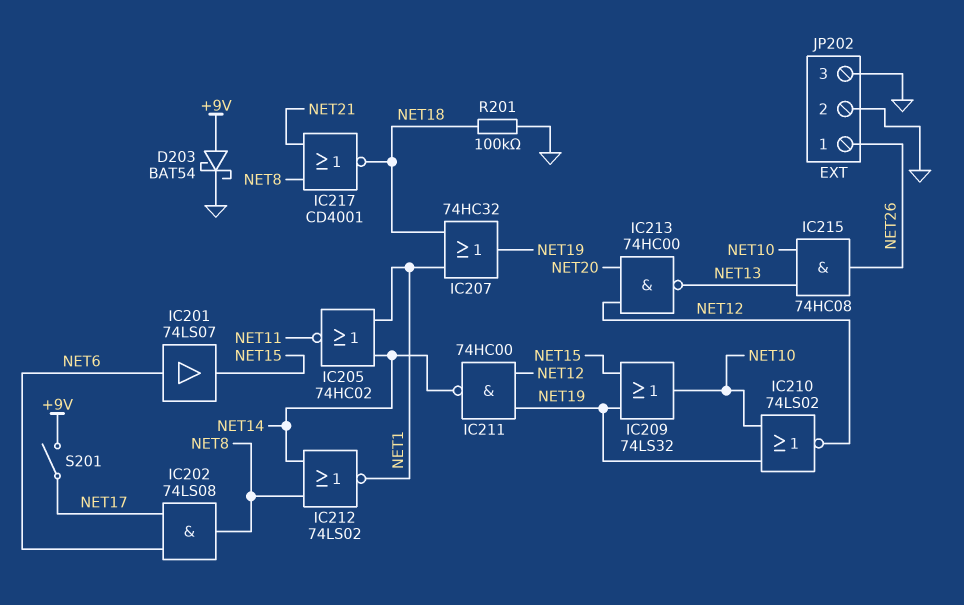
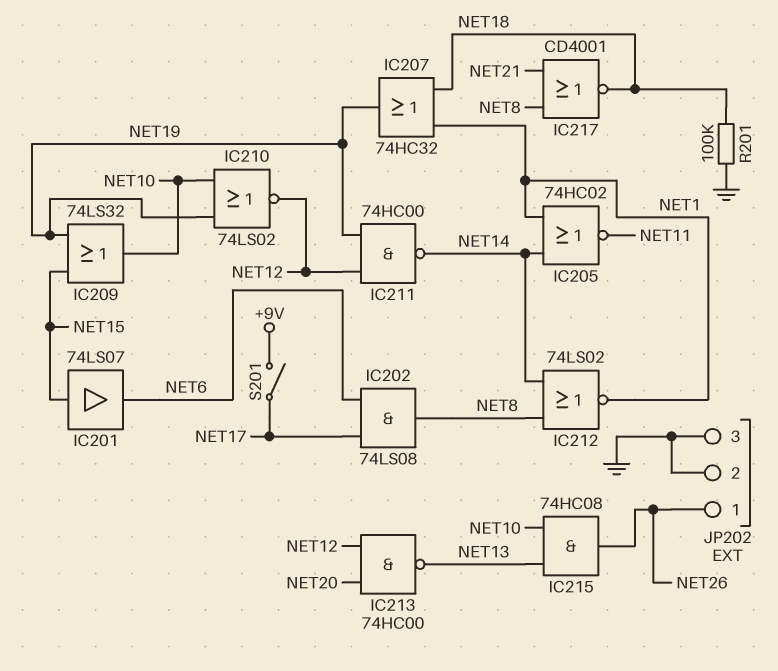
D203: schottky BAT54 (A +9V, K GND) -> none
IC201: buffer 74LS07 (in NET6, out NET15) -> buffer 74LS07 (in NET15, out NET6)

